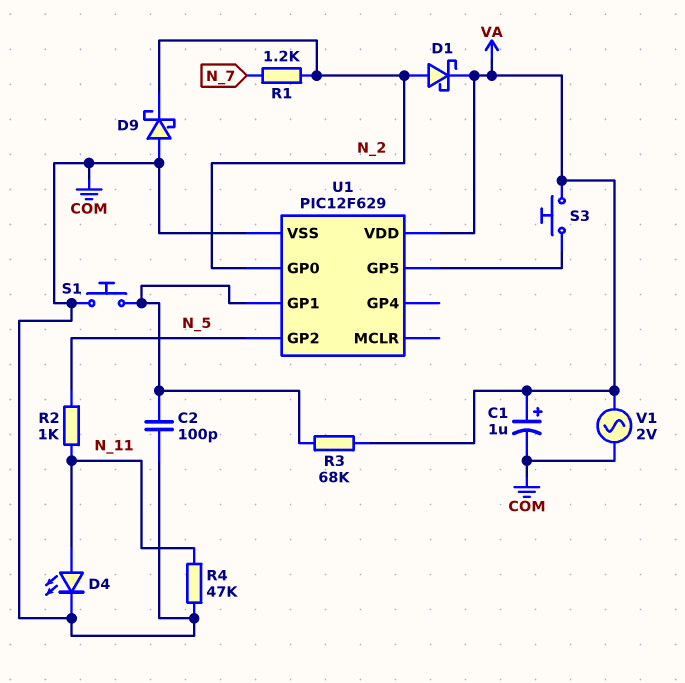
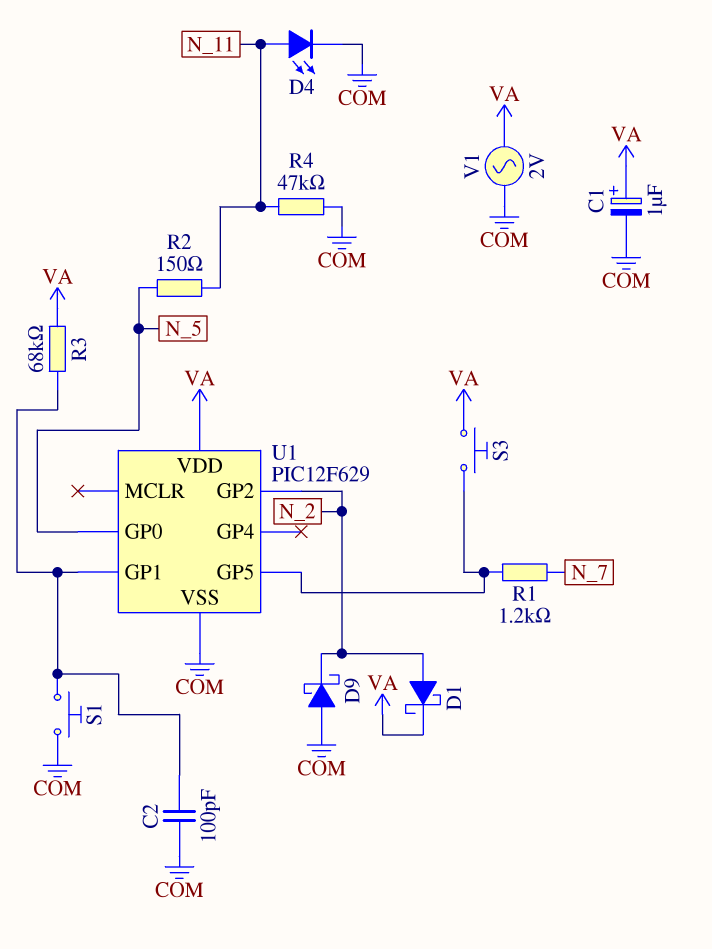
R1: 1.2k (N_2, N_7) -> 1.2k (N_7, U1/GP5)
R2: 1k (N_5, N_11) -> 150 (N_5, N_11)
U1 pin GP0: N_2 -> N_5
U1 pin GP2: N_5 -> N_2

